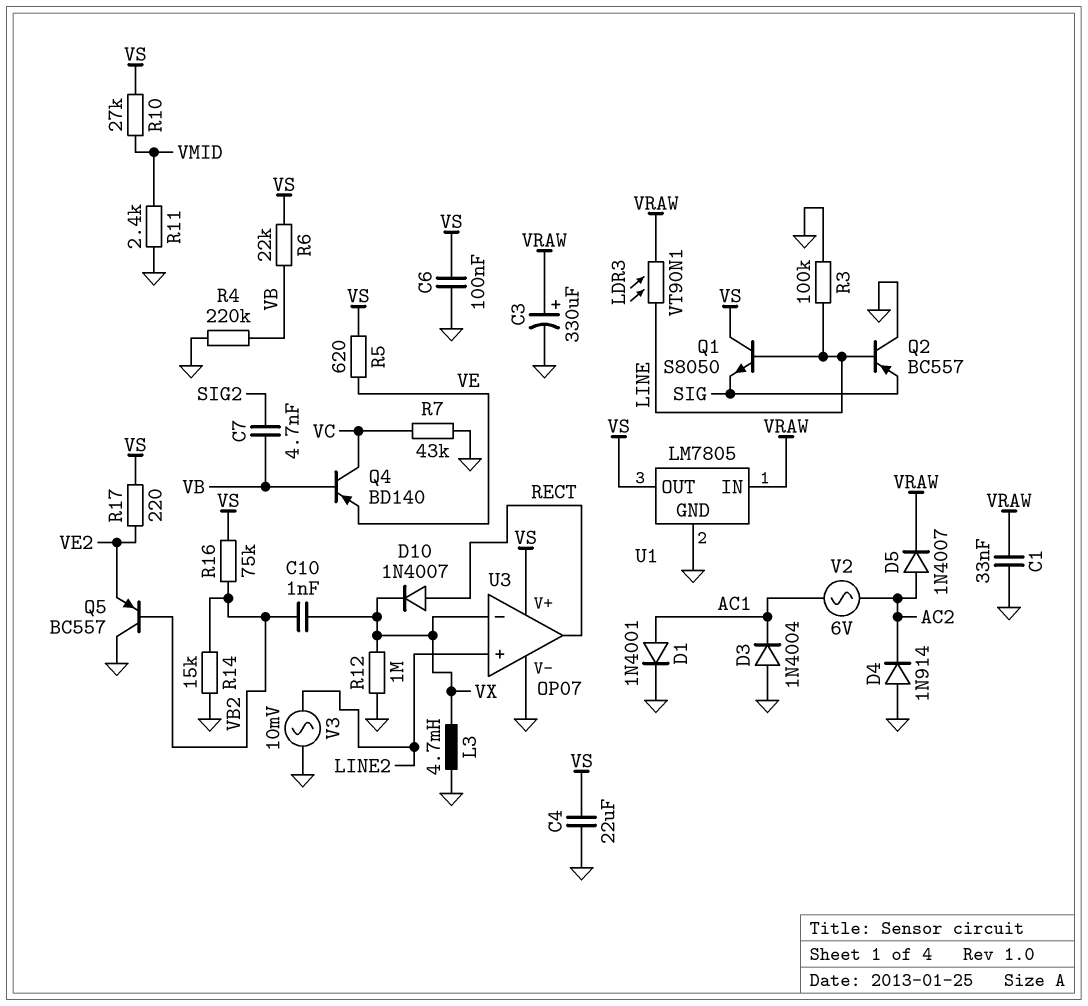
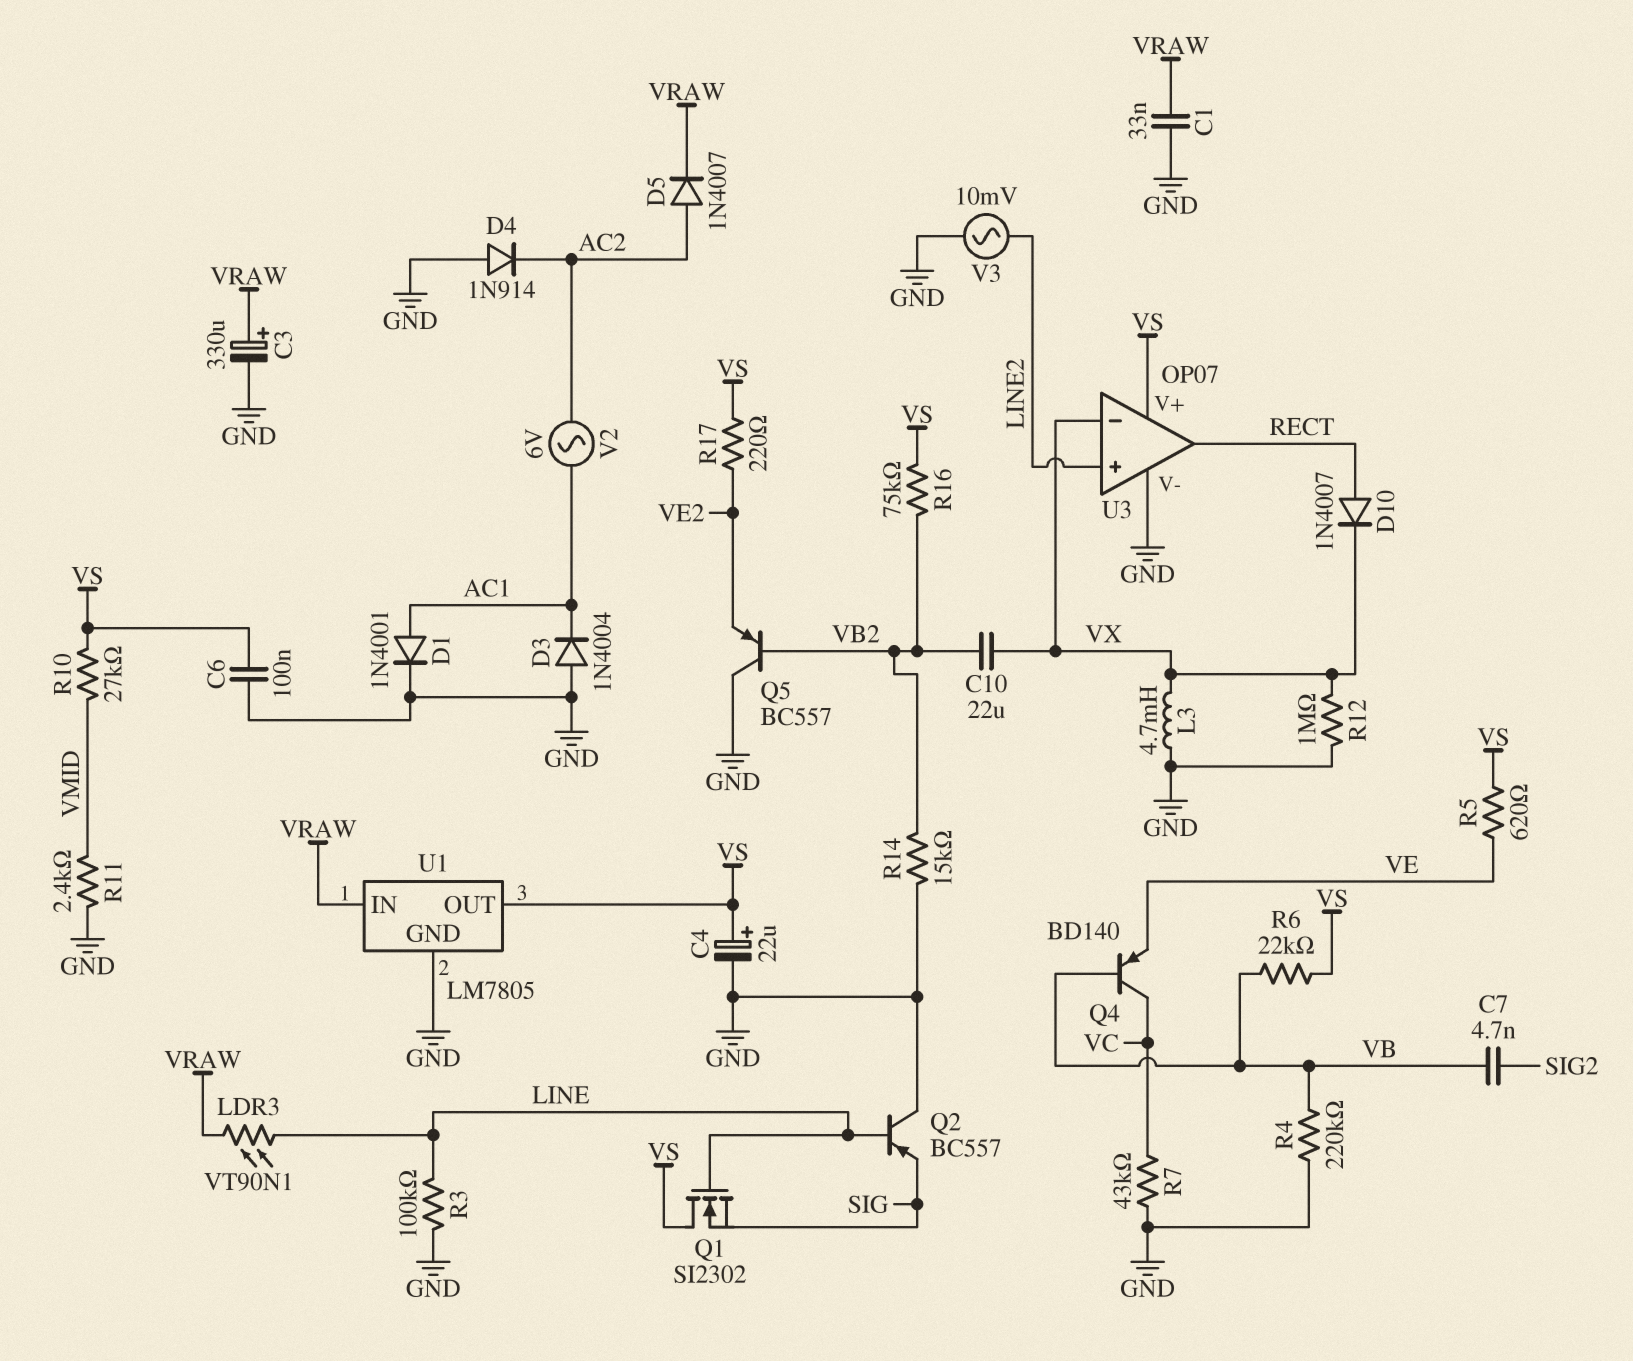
C4: 22uF (GND, VS) -> 22uF (plus VS, minus GND)
C10: 1nF (VB2, VX) -> 22uF (VB2, VX)
Q1: NPN S8050 (B LINE, C VS, E SIG) -> NMOS SI2302 (G LINE, D VS, S SIG)

